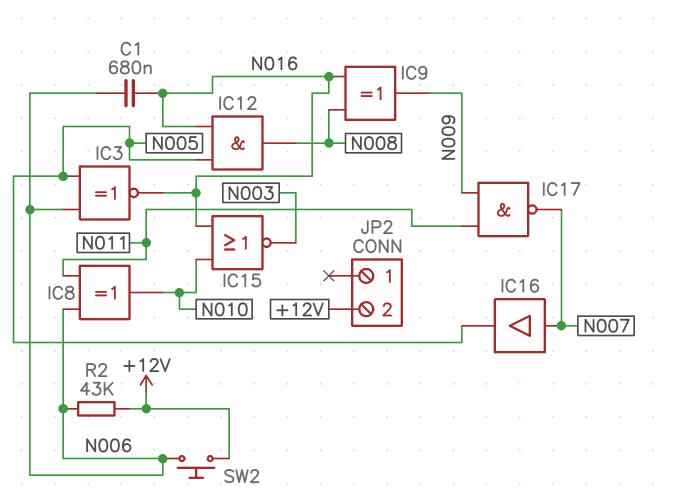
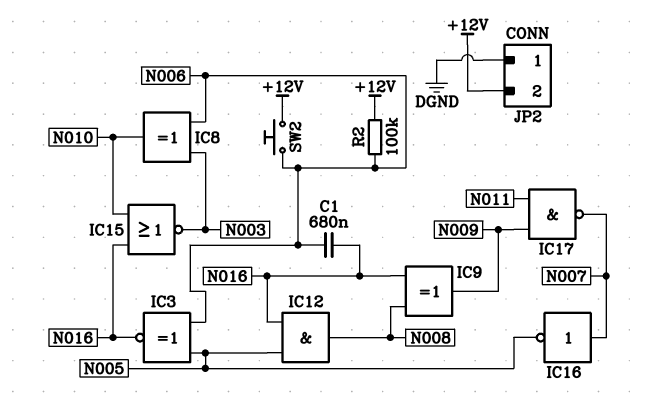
IC8: XOR (in N006, in N011, out N010) -> XOR (in N003, in N006, out N010)
IC16: buffer (in N007, out N005) -> NOT (in N007, out N005)
JP2 pin 1: none -> DGND
R2: 43k (+12V, N006) -> 100k (+12V, N006)

